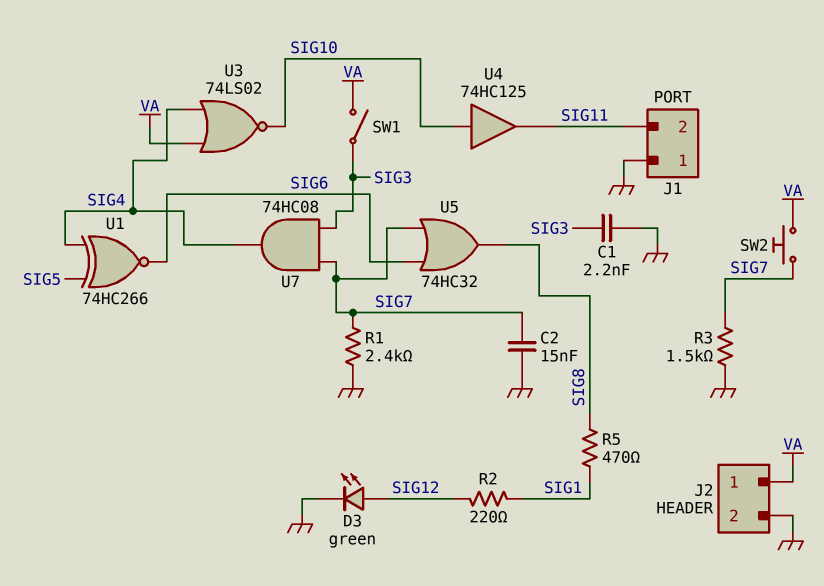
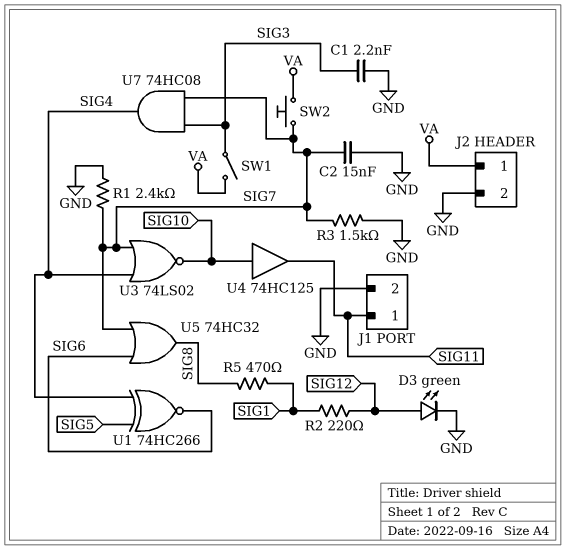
J1 pin 1: GND -> SIG11
J1 pin 2: SIG11 -> GND
U3: NOR 74LS02 (in SIG4, in VA, out SIG10) -> NOR 74LS02 (in SIG4, in SIG7, out SIG10)

